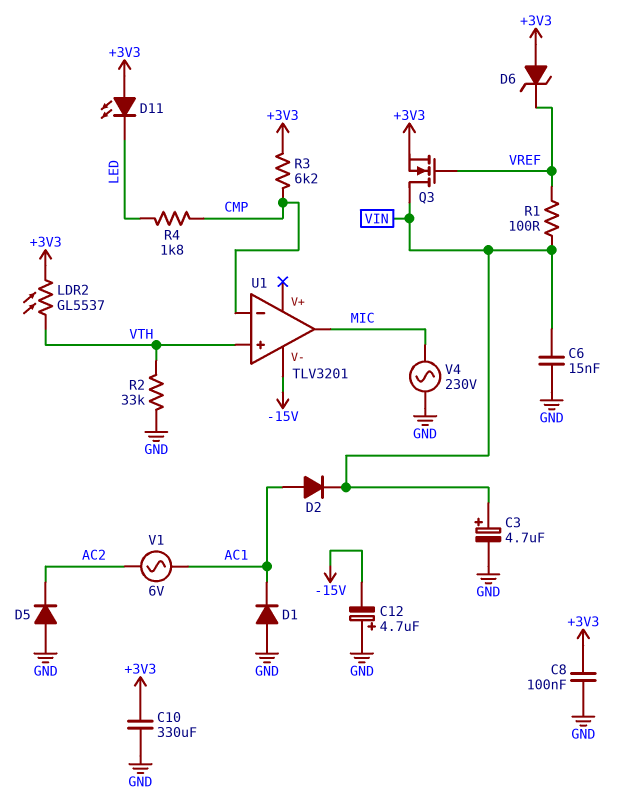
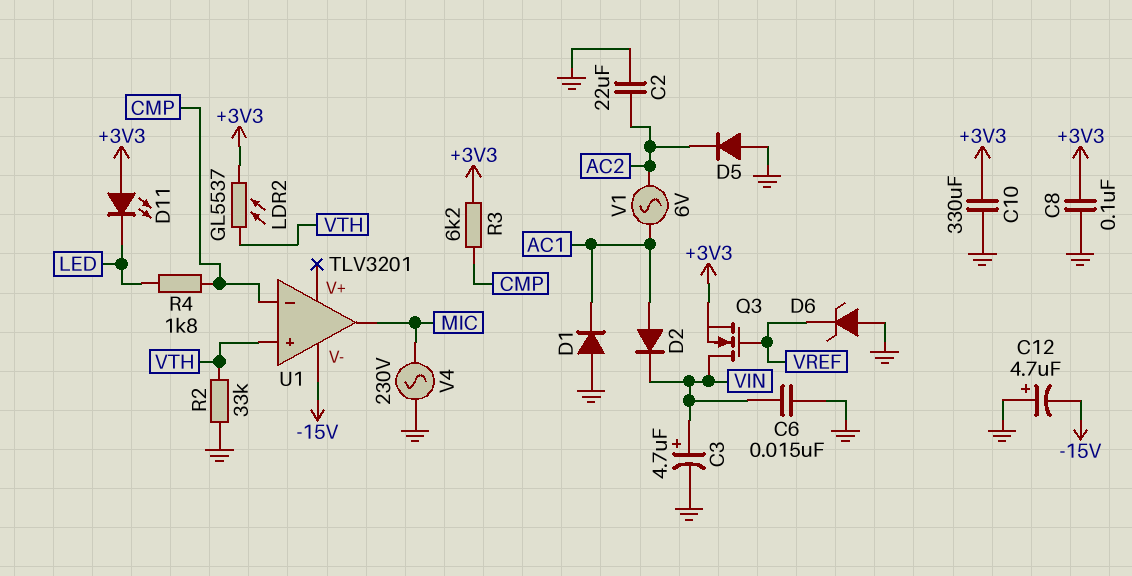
C2: none -> 22uF (AC2, GND)
D6: zener (A +3V3, K VREF) -> zener (A GND, K VREF)
R1: 100 (VIN, VREF) -> none

